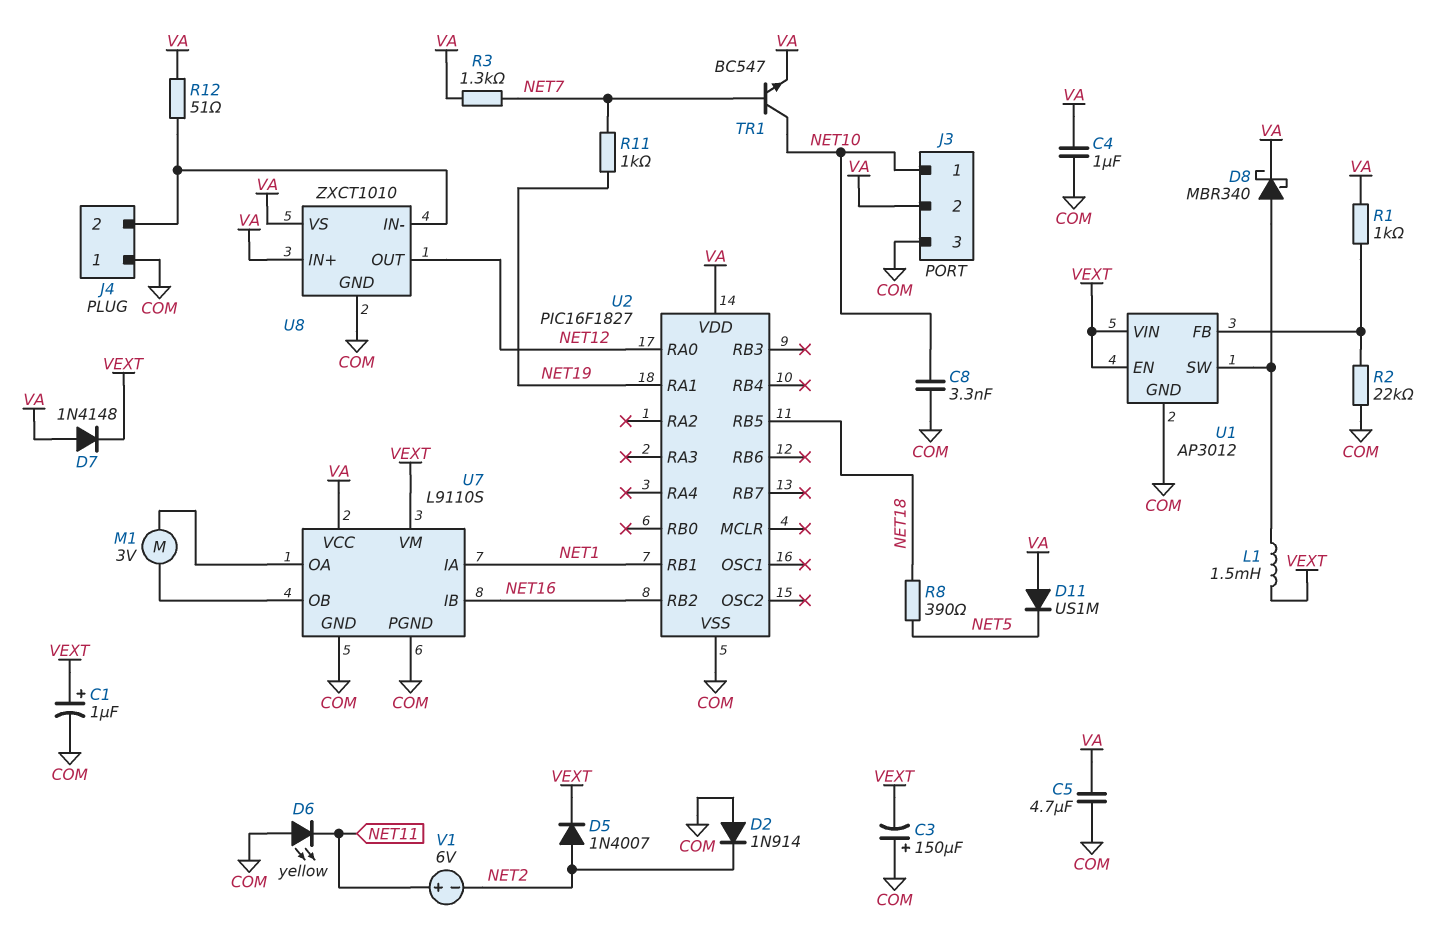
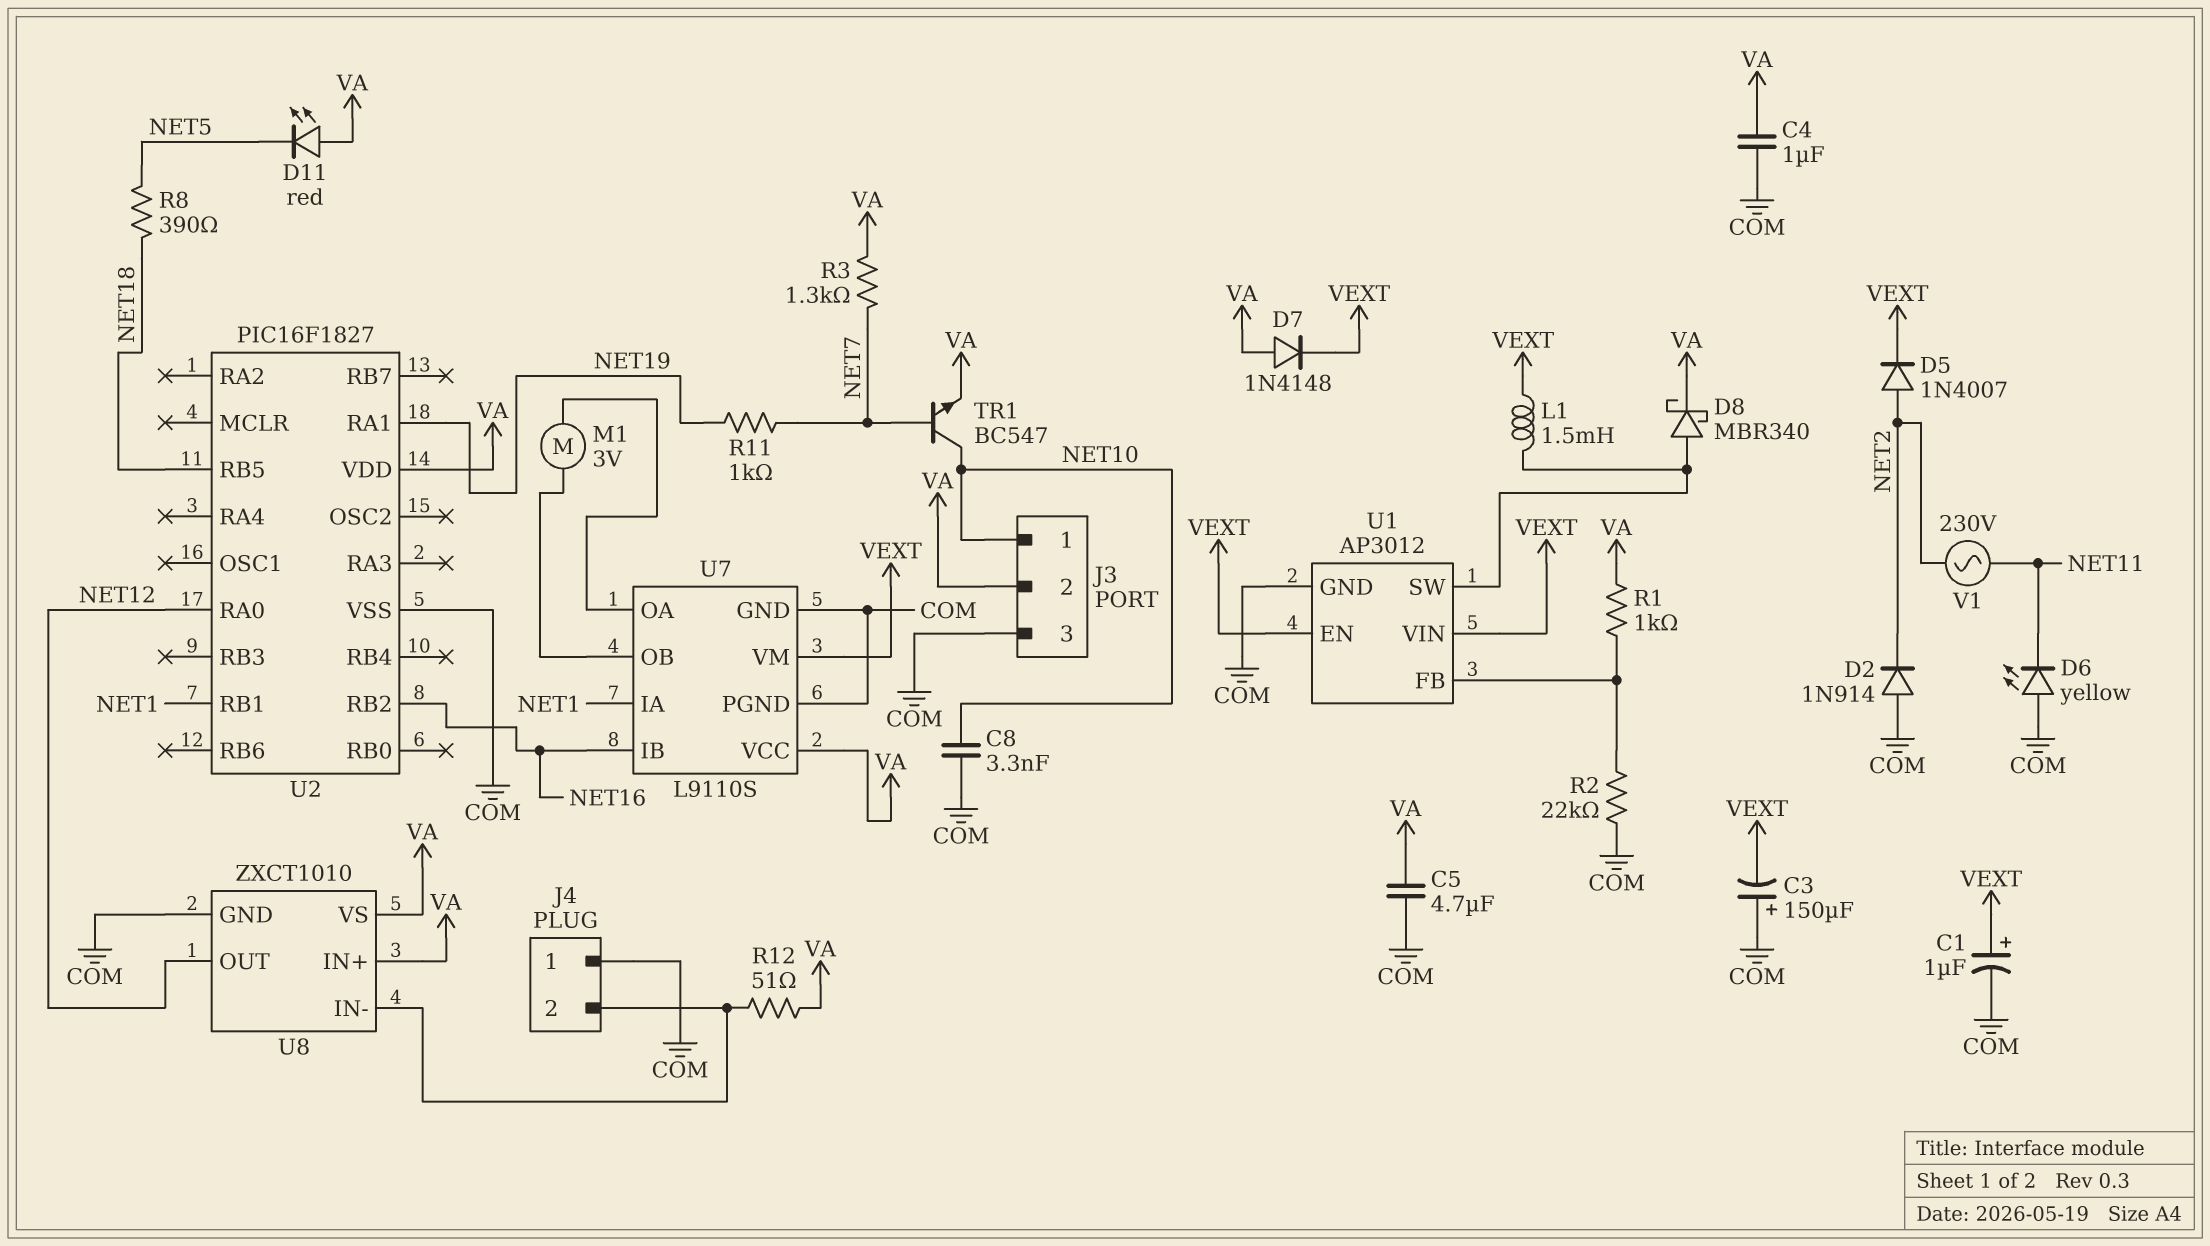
D11: diode US1M (A VA, K NET5) -> LED red (A VA, K NET5)
V1: 6V (plus NET11, minus NET2) -> AC 230V (NET2, NET11)

